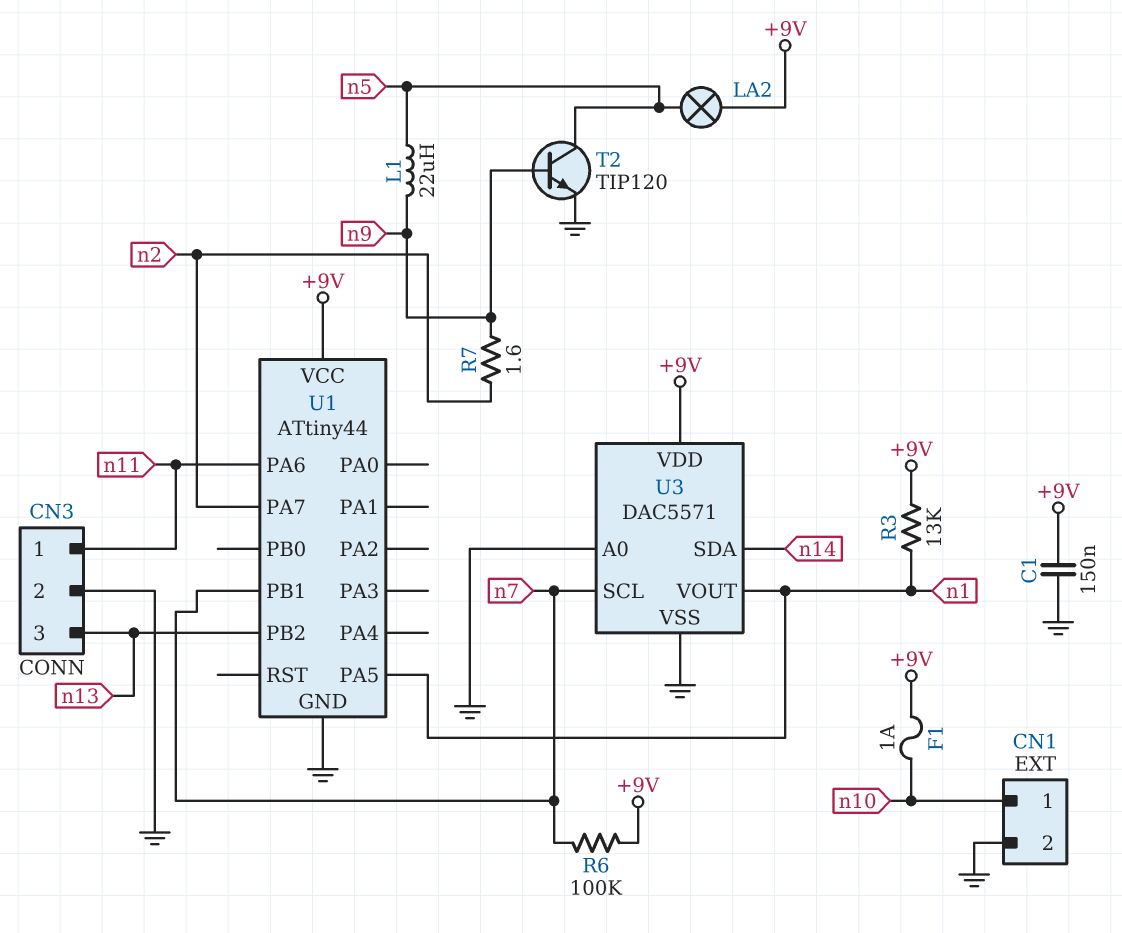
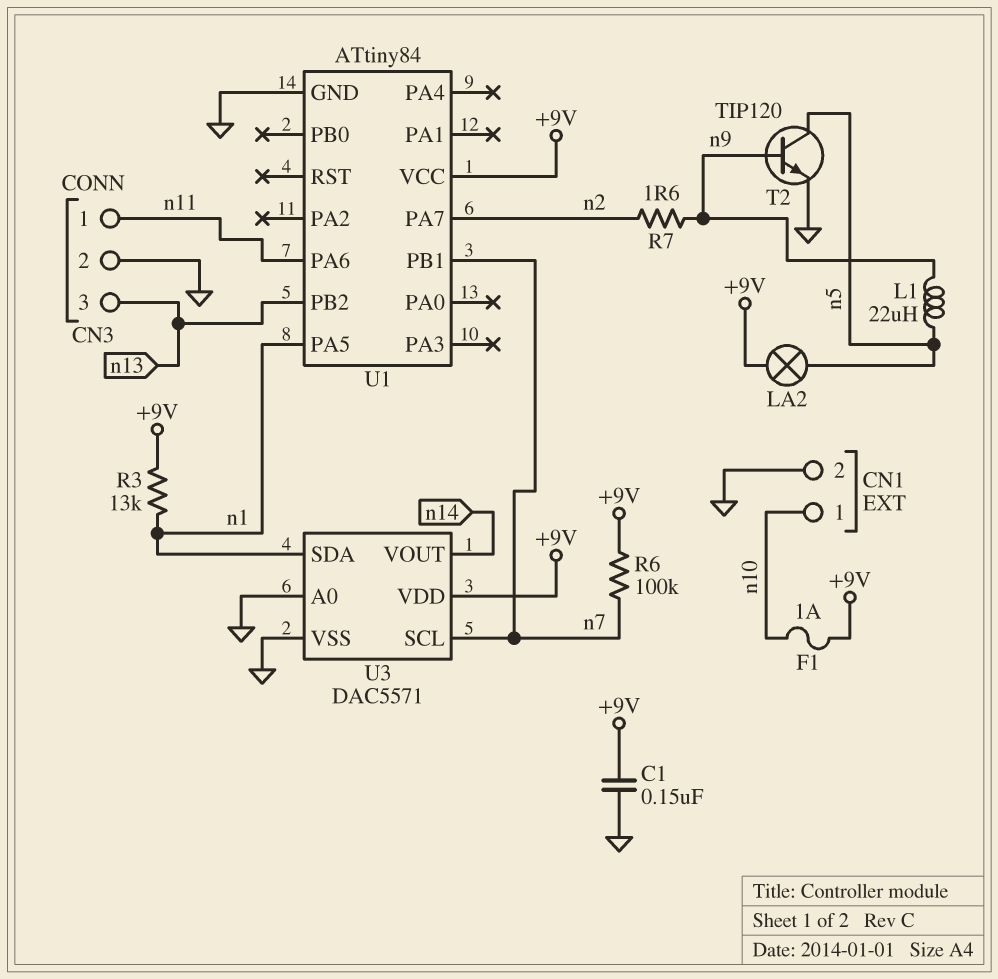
U1: ATtiny44 -> ATtiny84
U3 pin SDA: n14 -> n1
U3 pin VOUT: n1 -> n14

